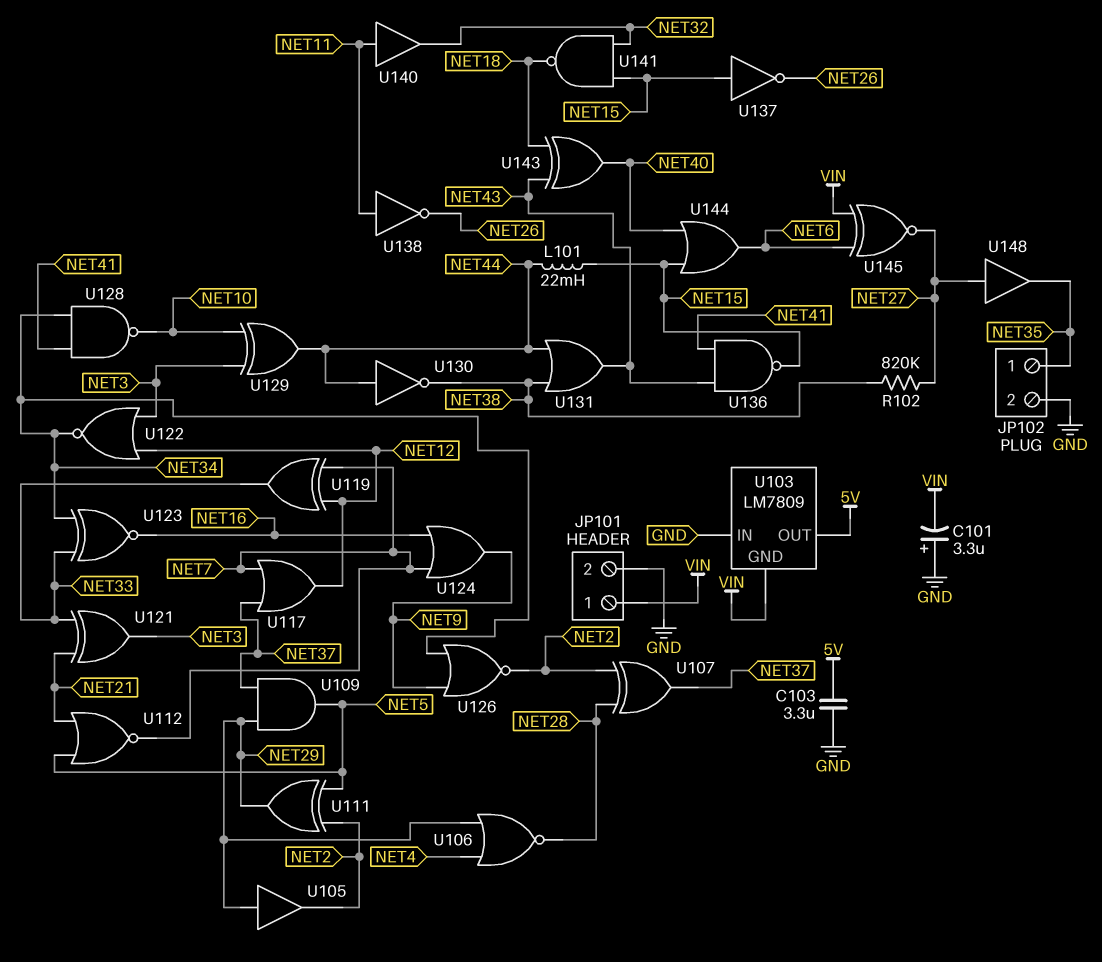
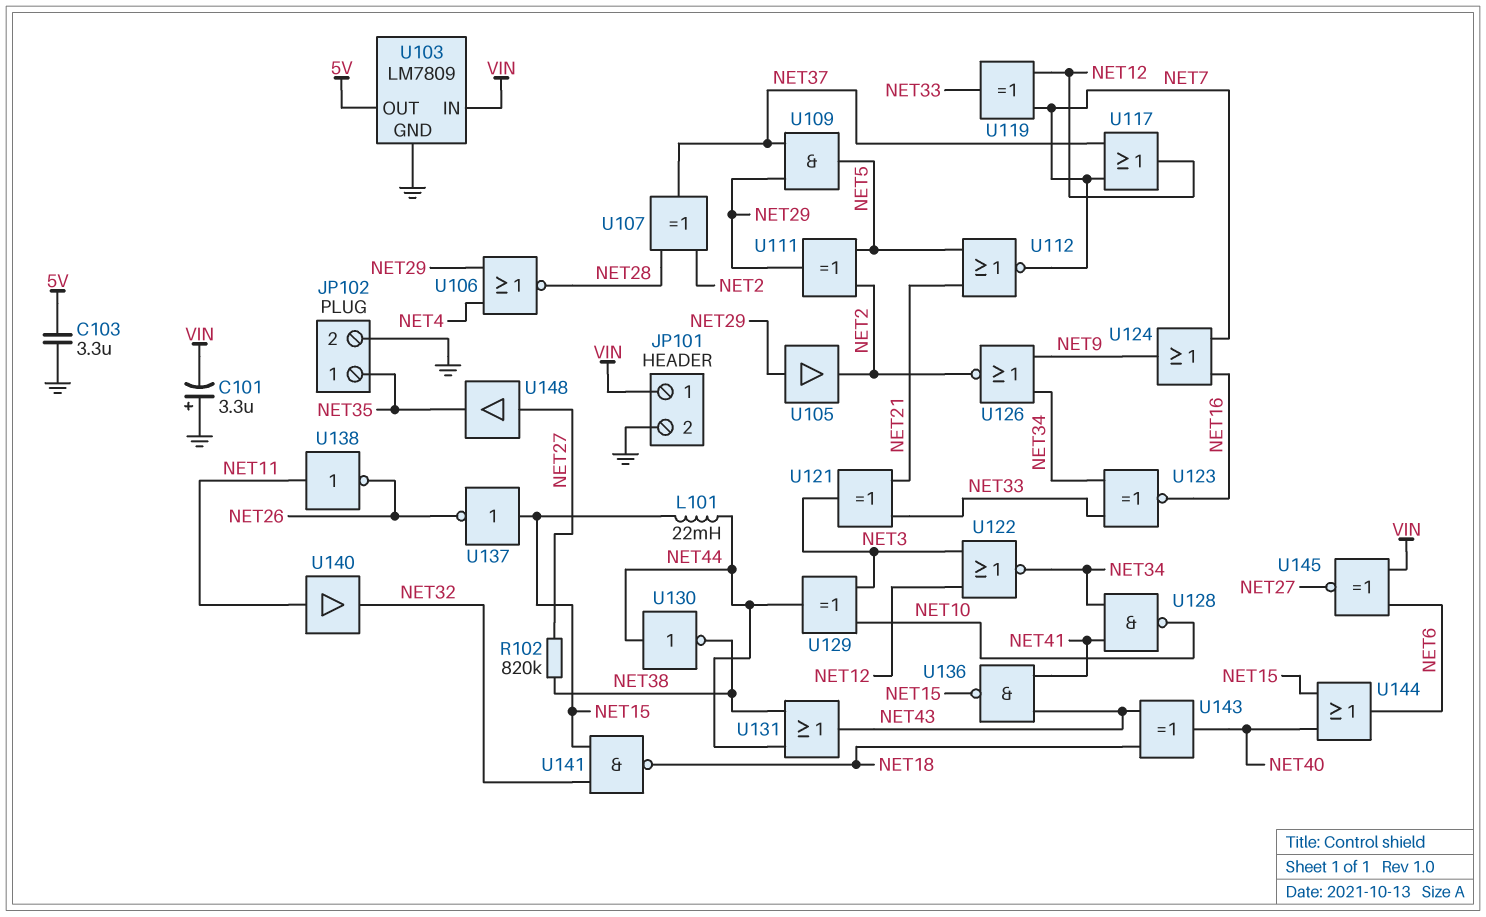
U103 pin GND: VIN -> GND
U103 pin IN: GND -> VIN

